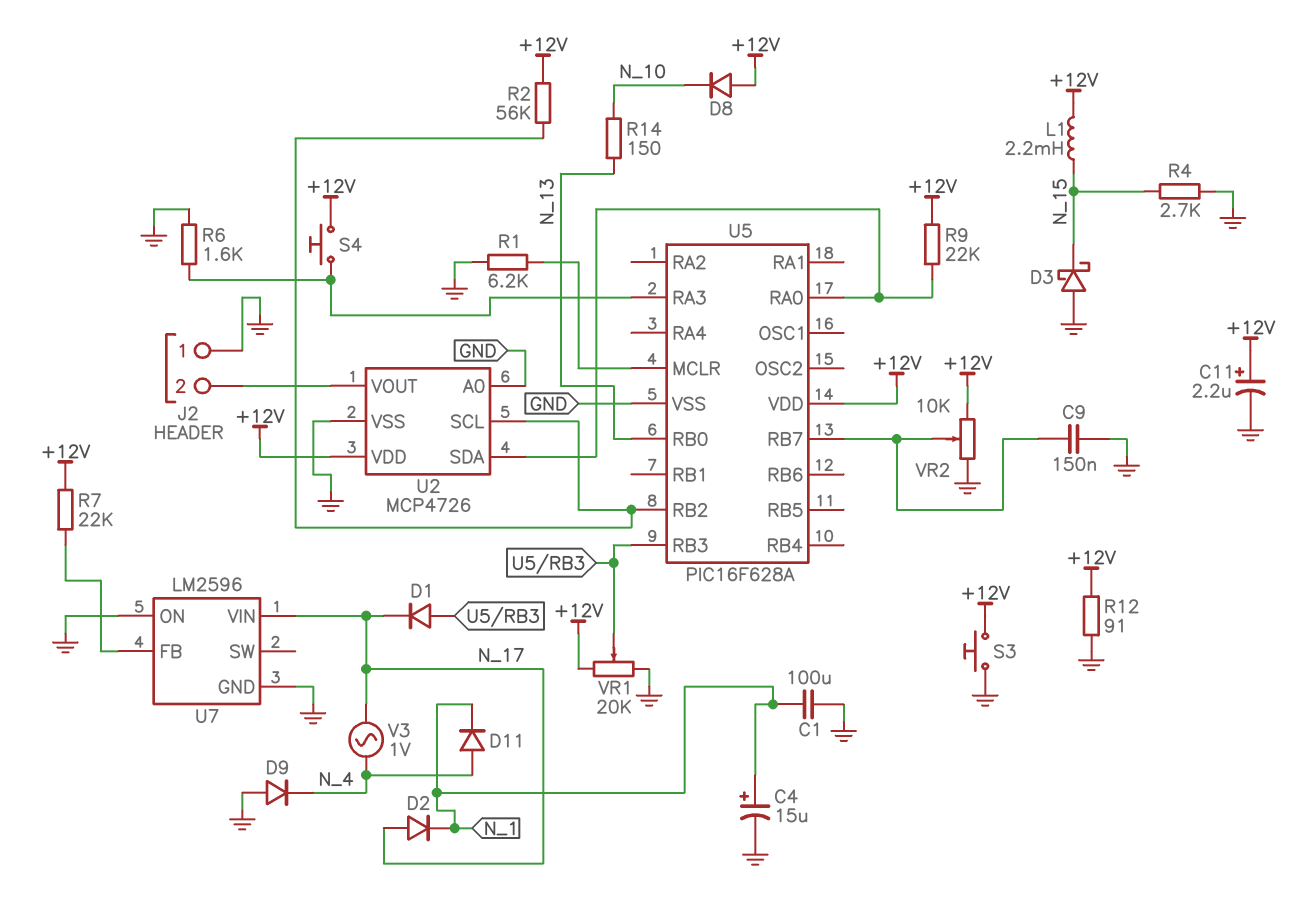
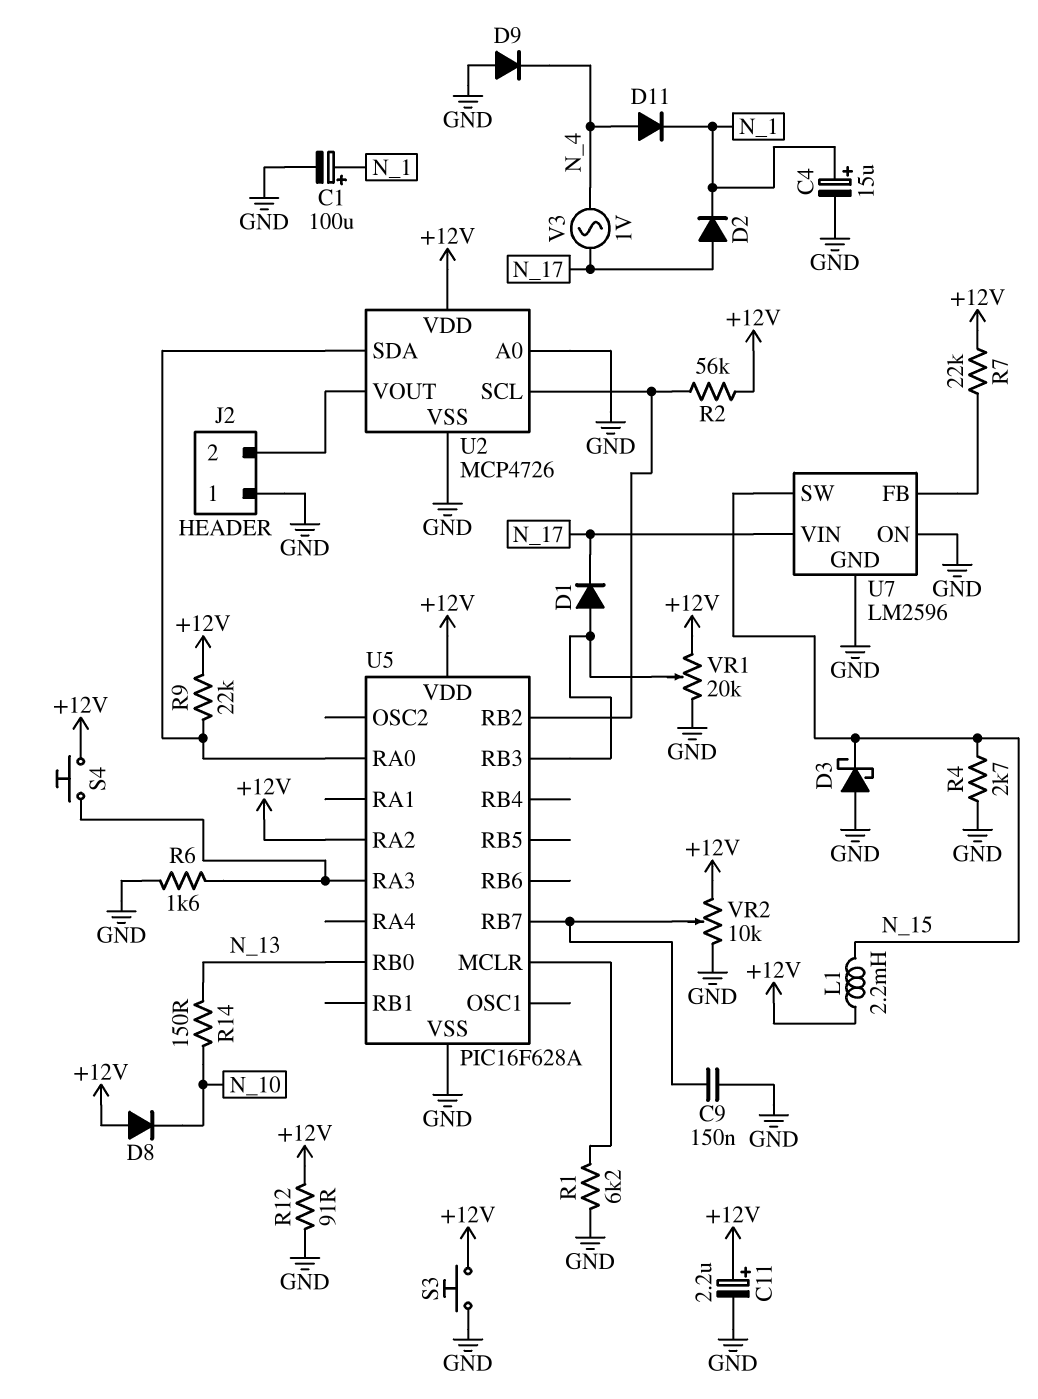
C1: 100uF (GND, N_1) -> 100uF (plus N_1, minus GND)
U5 pin RA2: none -> +12V
U7 pin SW: none -> N_15

